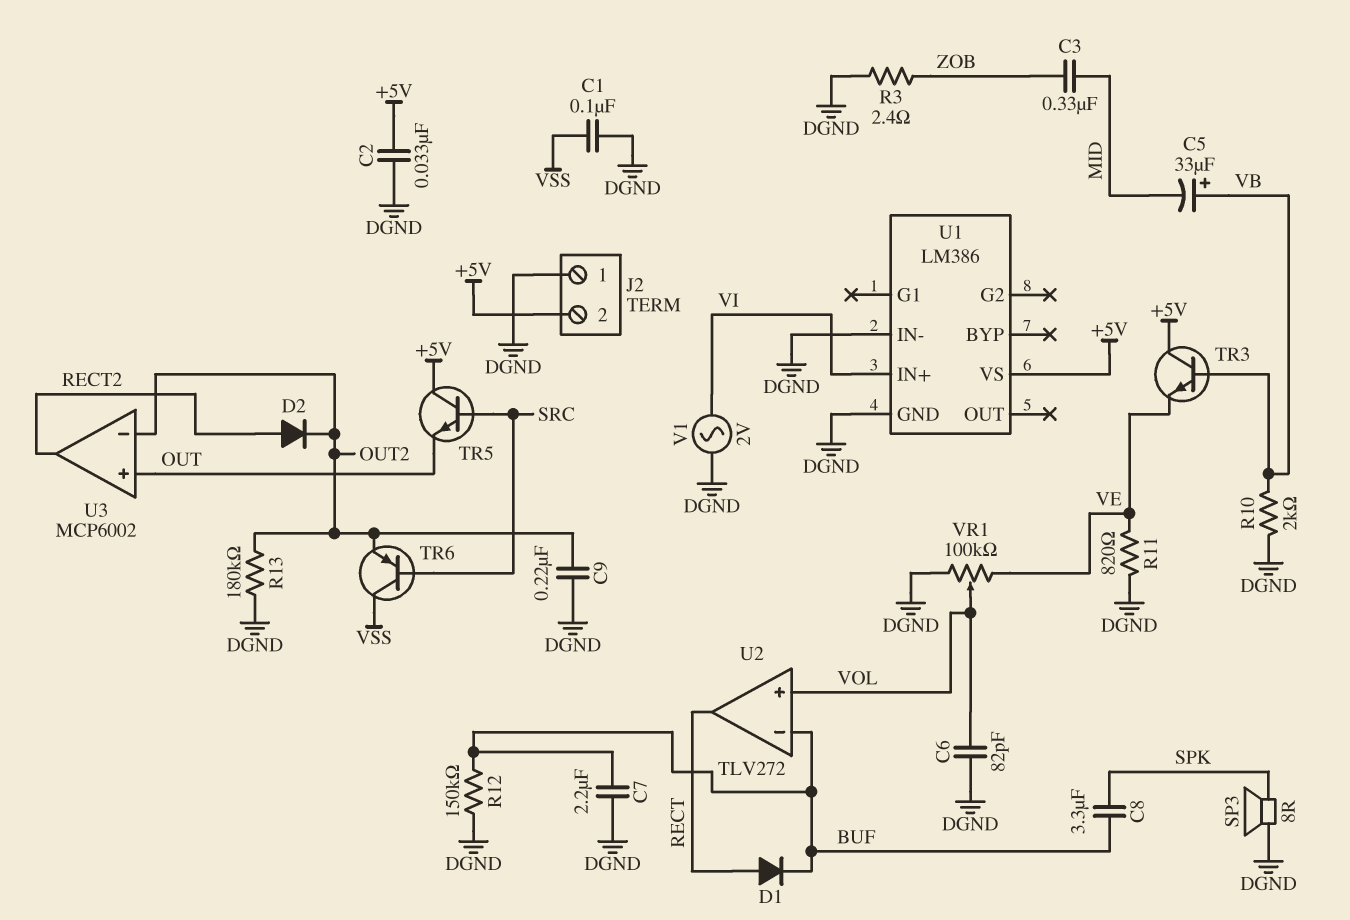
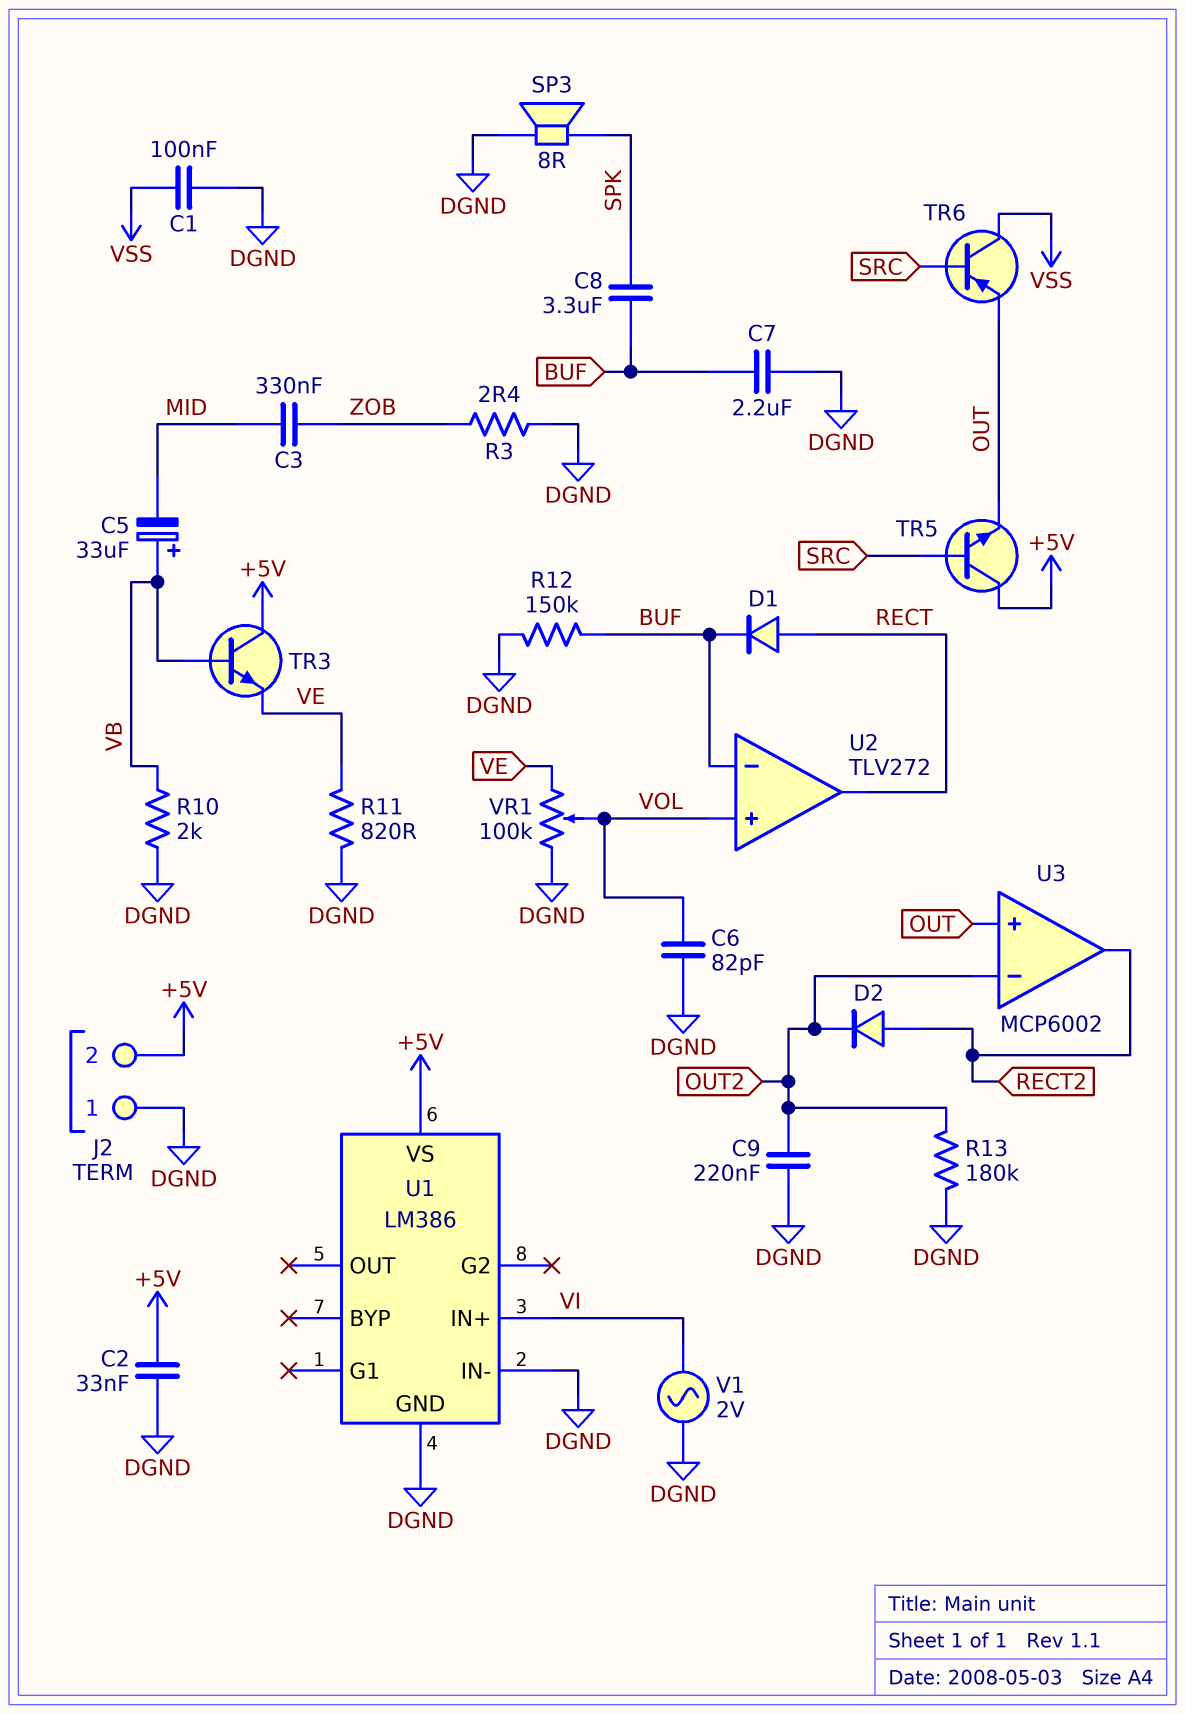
TR6: PNP (B SRC, C VSS, E OUT2) -> PNP (B SRC, C VSS, E OUT)

